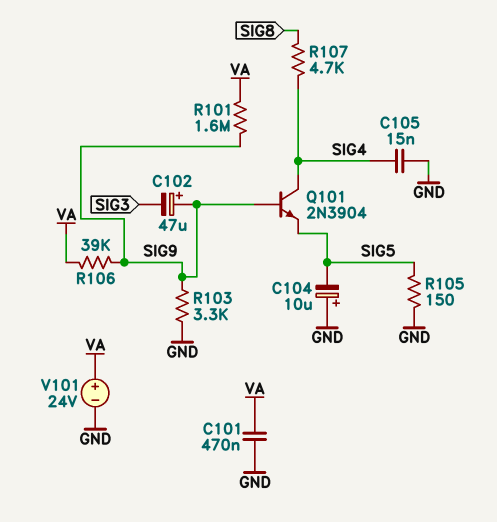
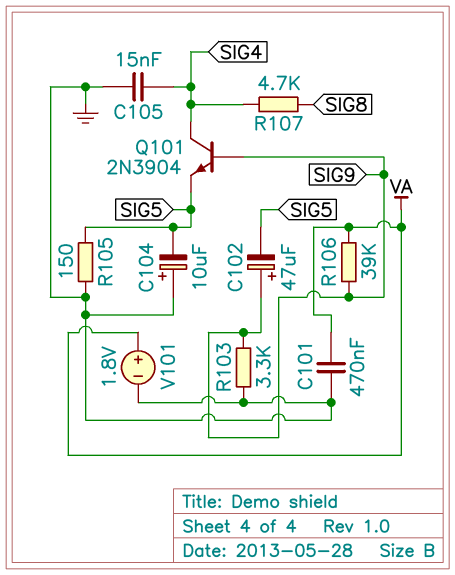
C102: 47uF (plus SIG9, minus SIG3) -> 47uF (plus SIG9, minus SIG5)
R101: 1.6M (SIG9, VA) -> none
V101: 24V (plus VA, minus GND) -> 1.8V (plus VA, minus GND)

